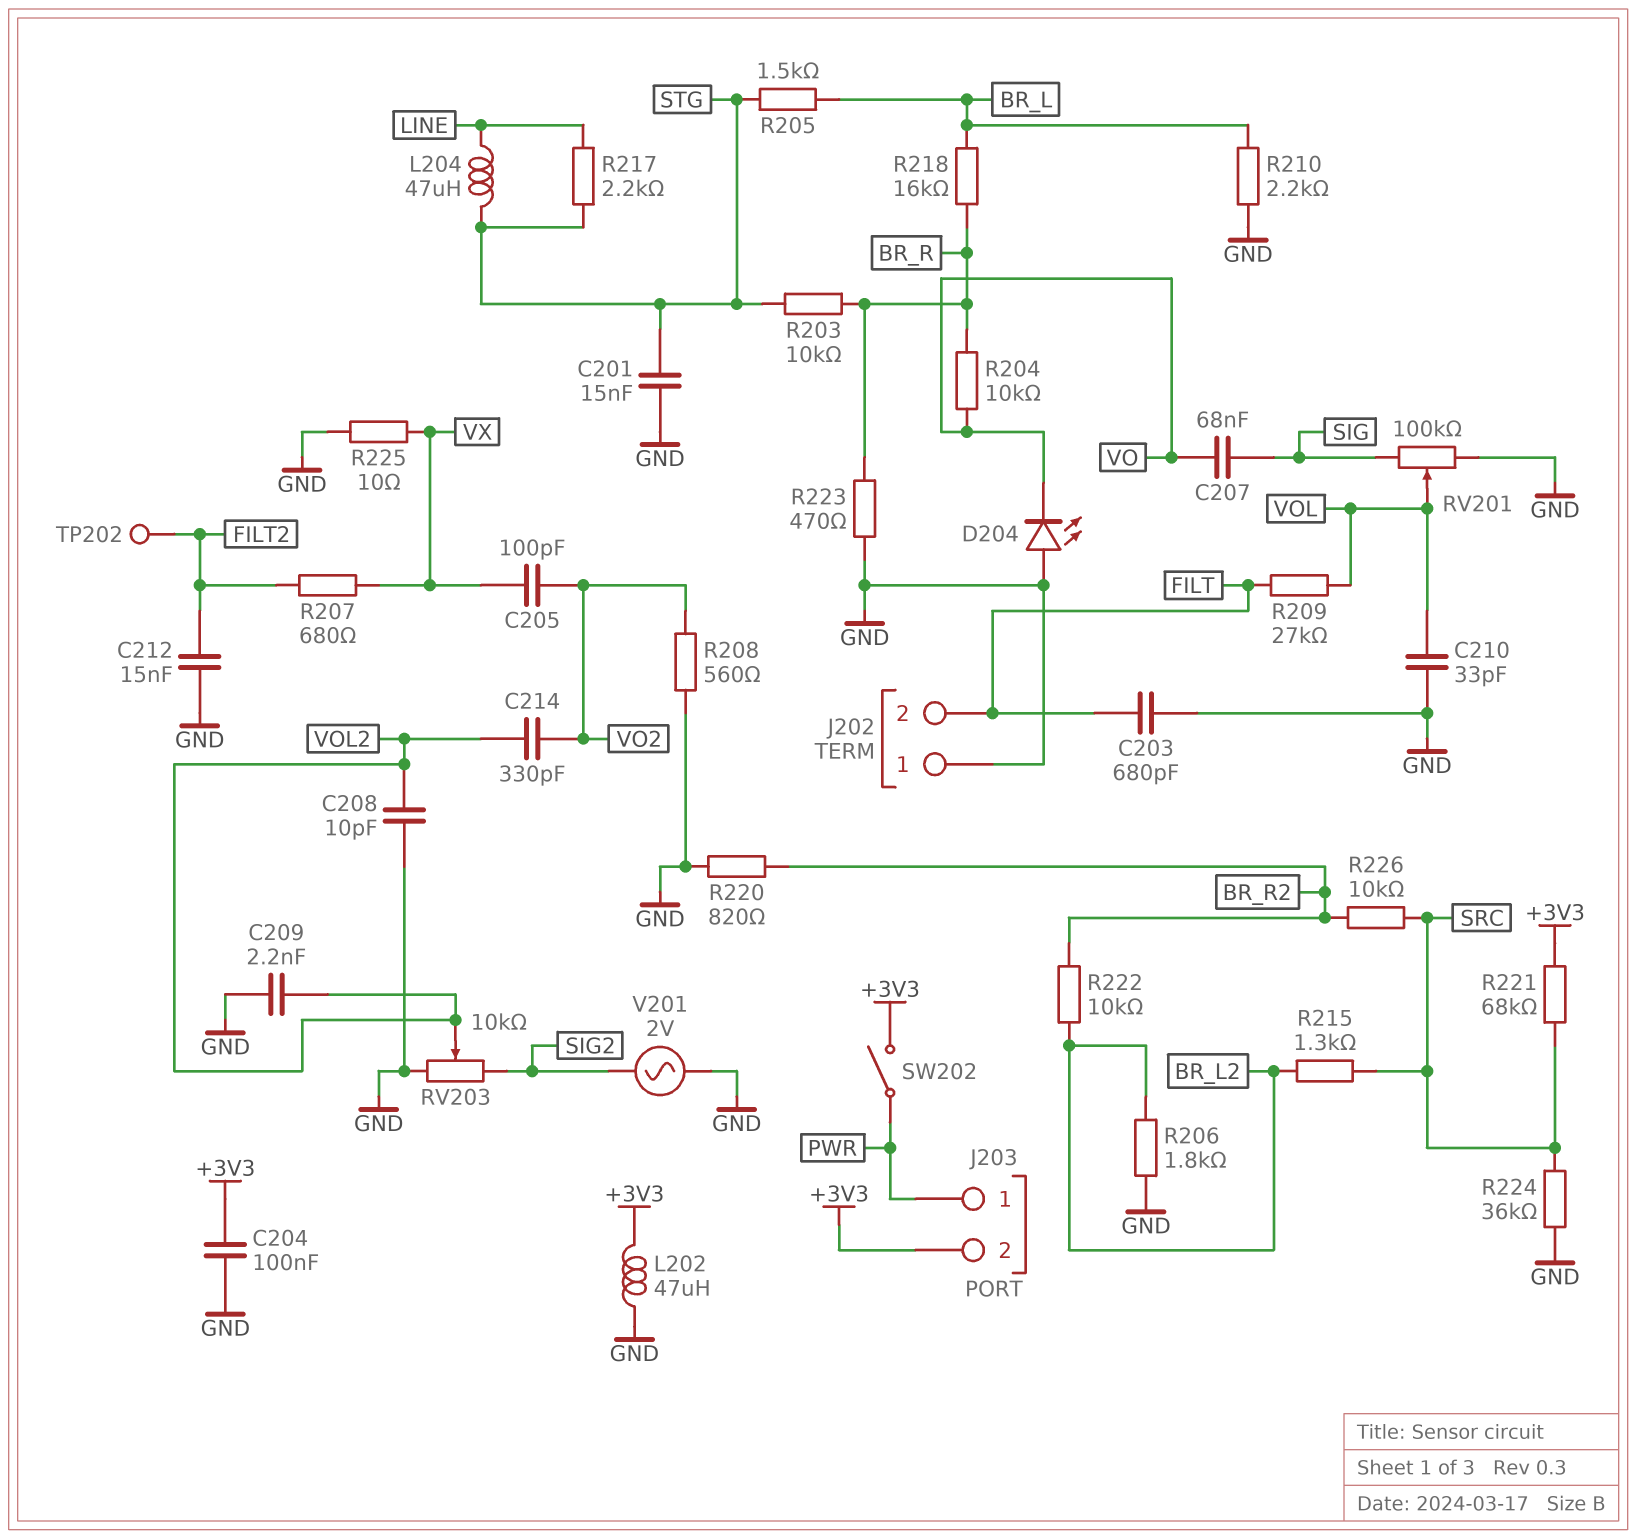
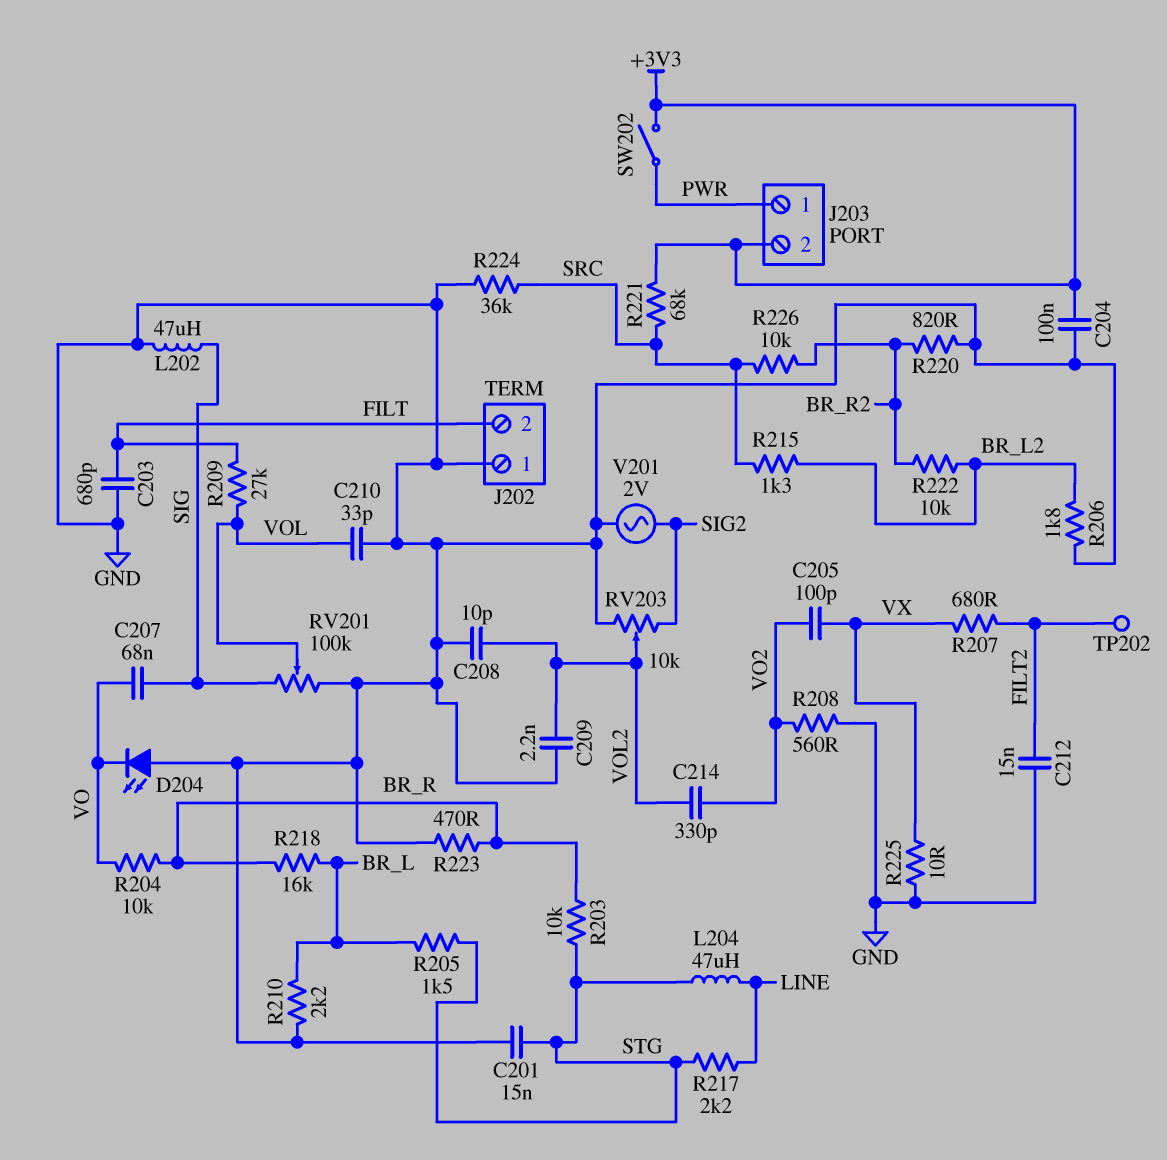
L202: 47uH (+3V3, GND) -> 47uH (GND, SIG)

